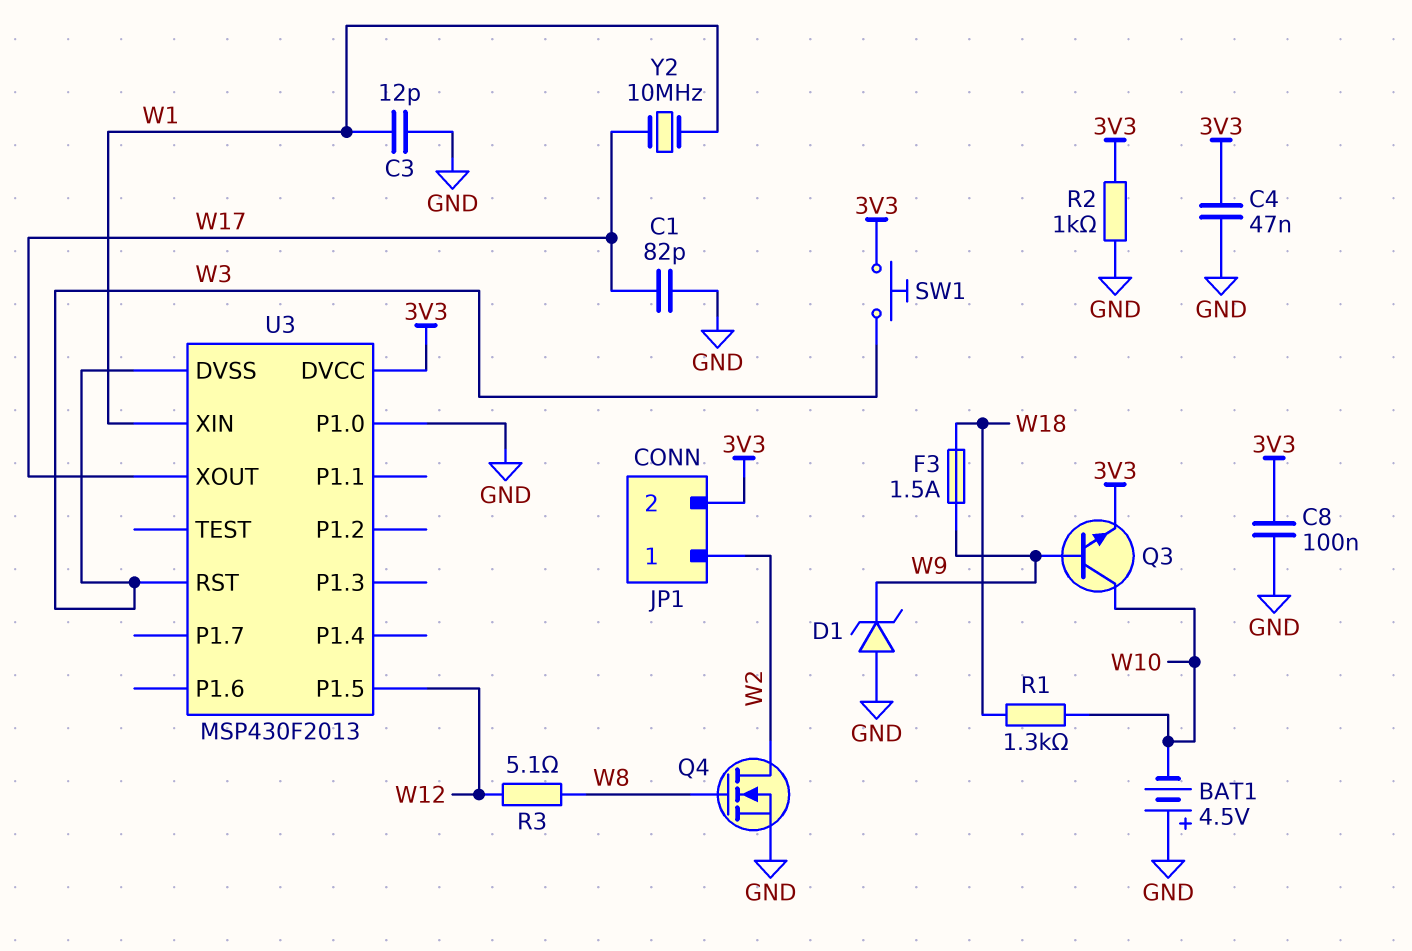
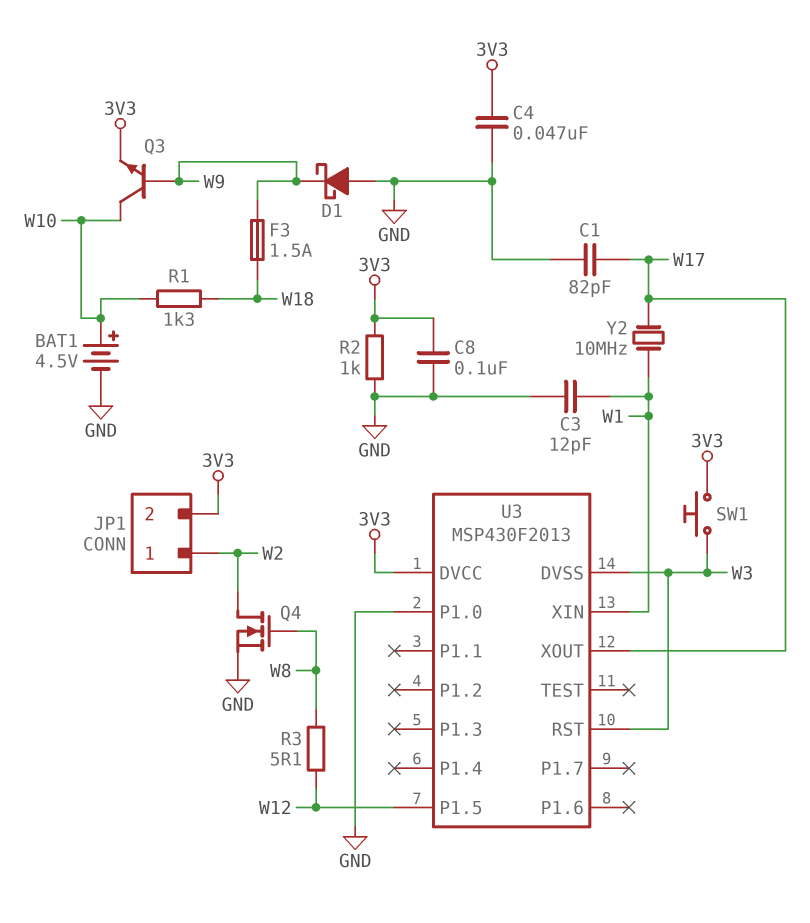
BAT1: 4.5V (plus GND, minus W10) -> 4.5V (plus W10, minus GND)
D1: zener (A GND, K W9) -> schottky (A GND, K W9)

